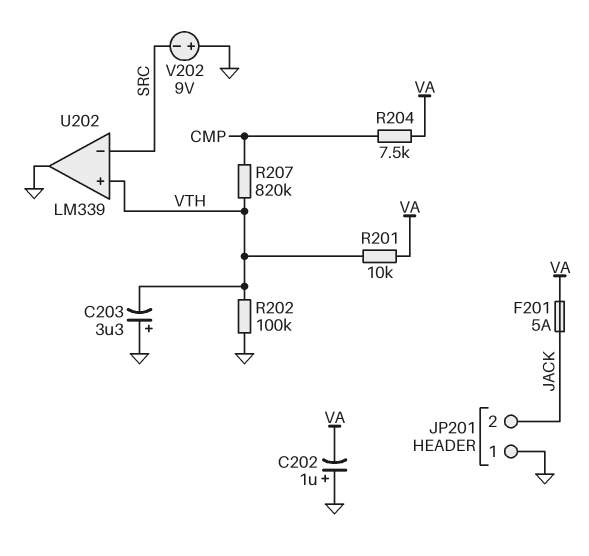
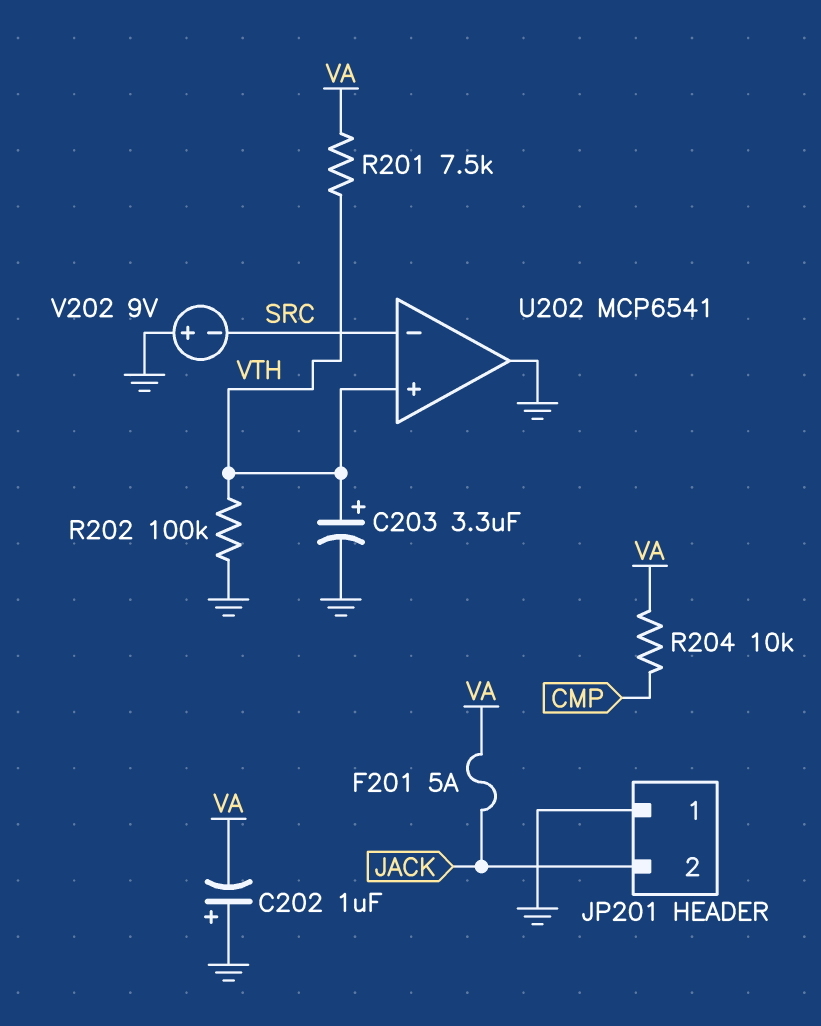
C203: 3.3uF (plus GND, minus VTH) -> 3.3uF (plus VTH, minus GND)
R201: 10k (VA, VTH) -> 7.5k (VA, VTH)
R204: 7.5k (CMP, VA) -> 10k (CMP, VA)
R207: 820k (CMP, VTH) -> none
U202: LM339 -> MCP6541

